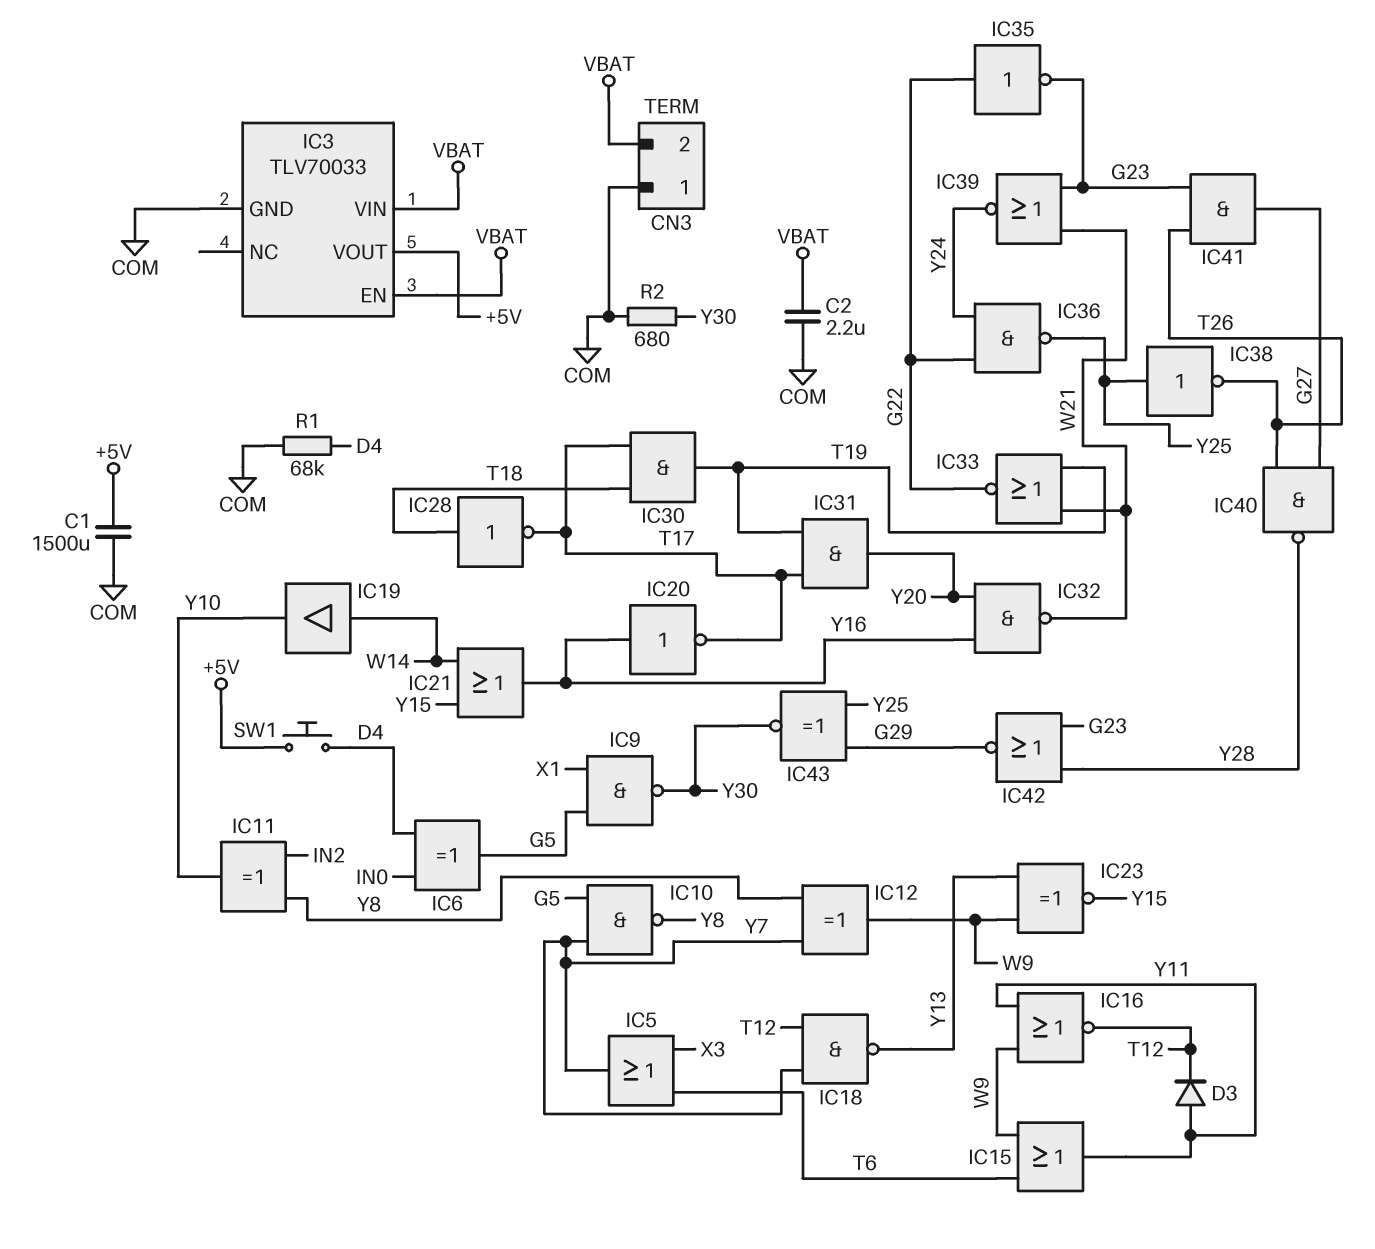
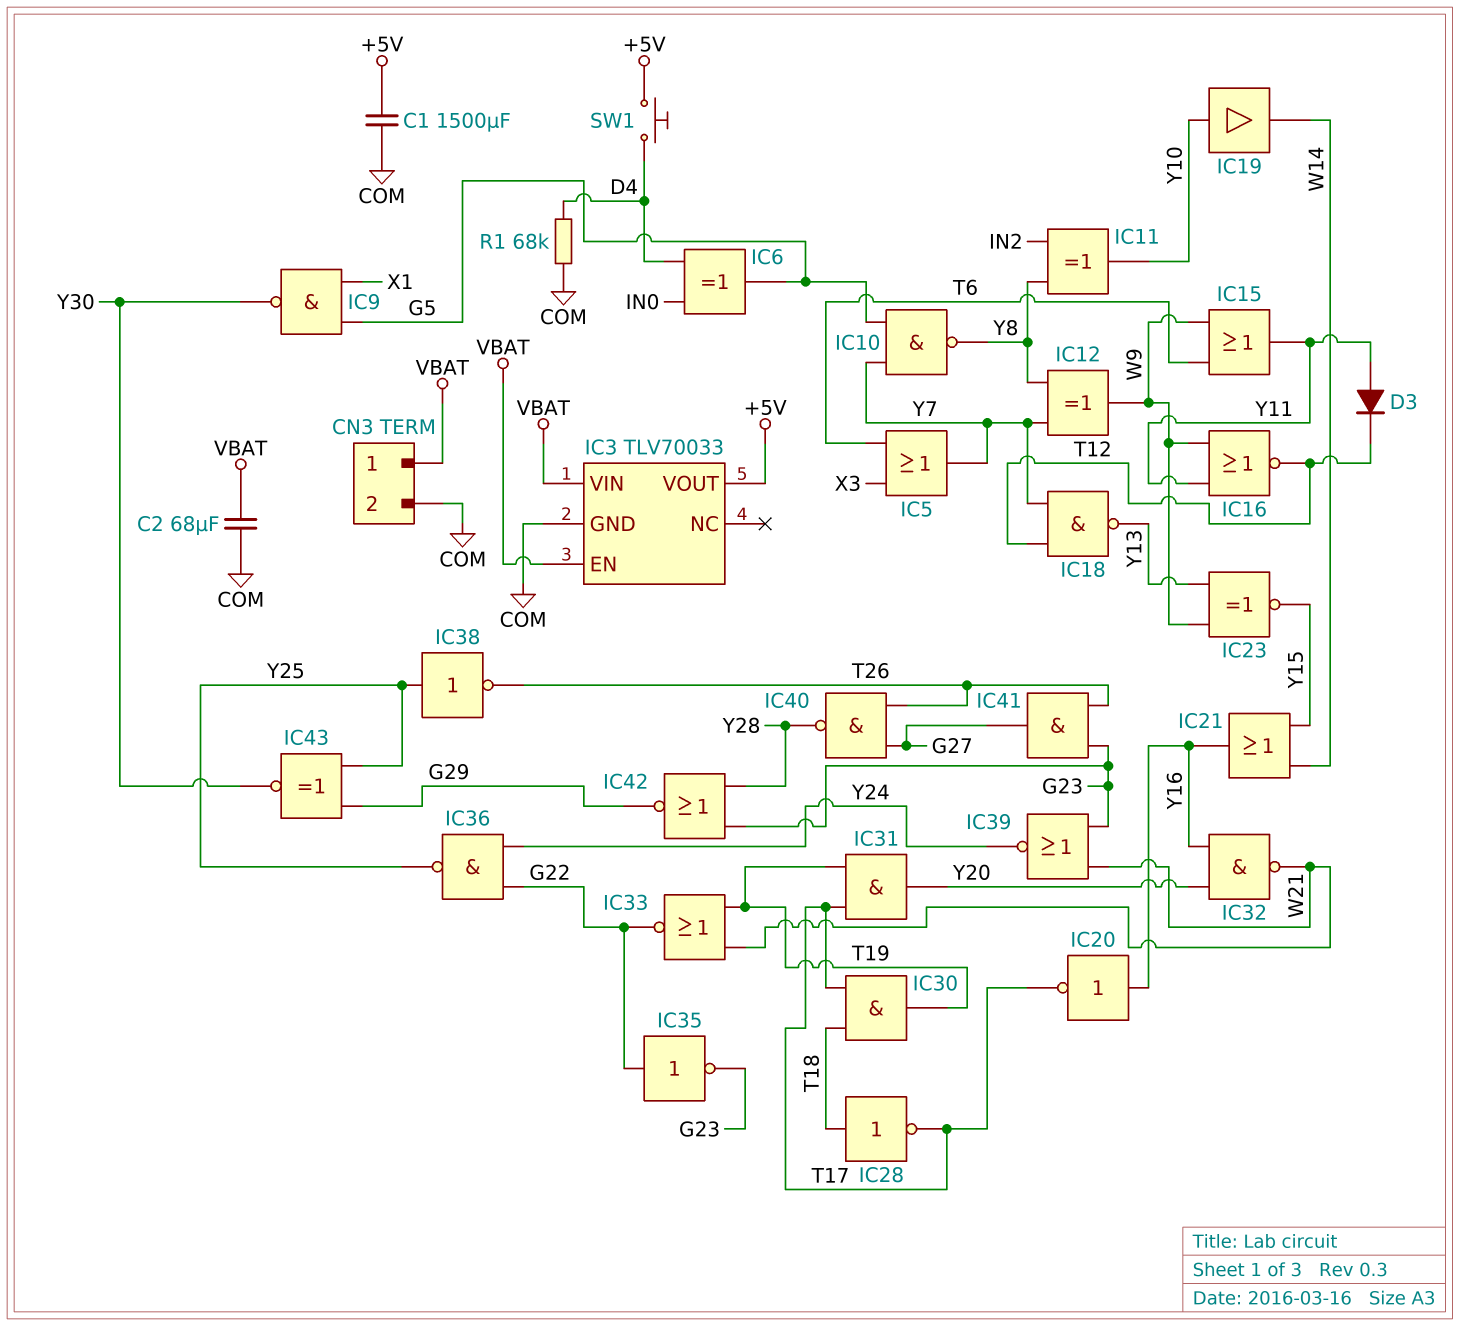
C2: 2.2uF (COM, VBAT) -> 68uF (COM, VBAT)
CN3 pin 1: COM -> VBAT
CN3 pin 2: VBAT -> COM
IC19: buffer (in W14, out Y10) -> buffer (in Y10, out W14)
R2: 680 (COM, Y30) -> none

